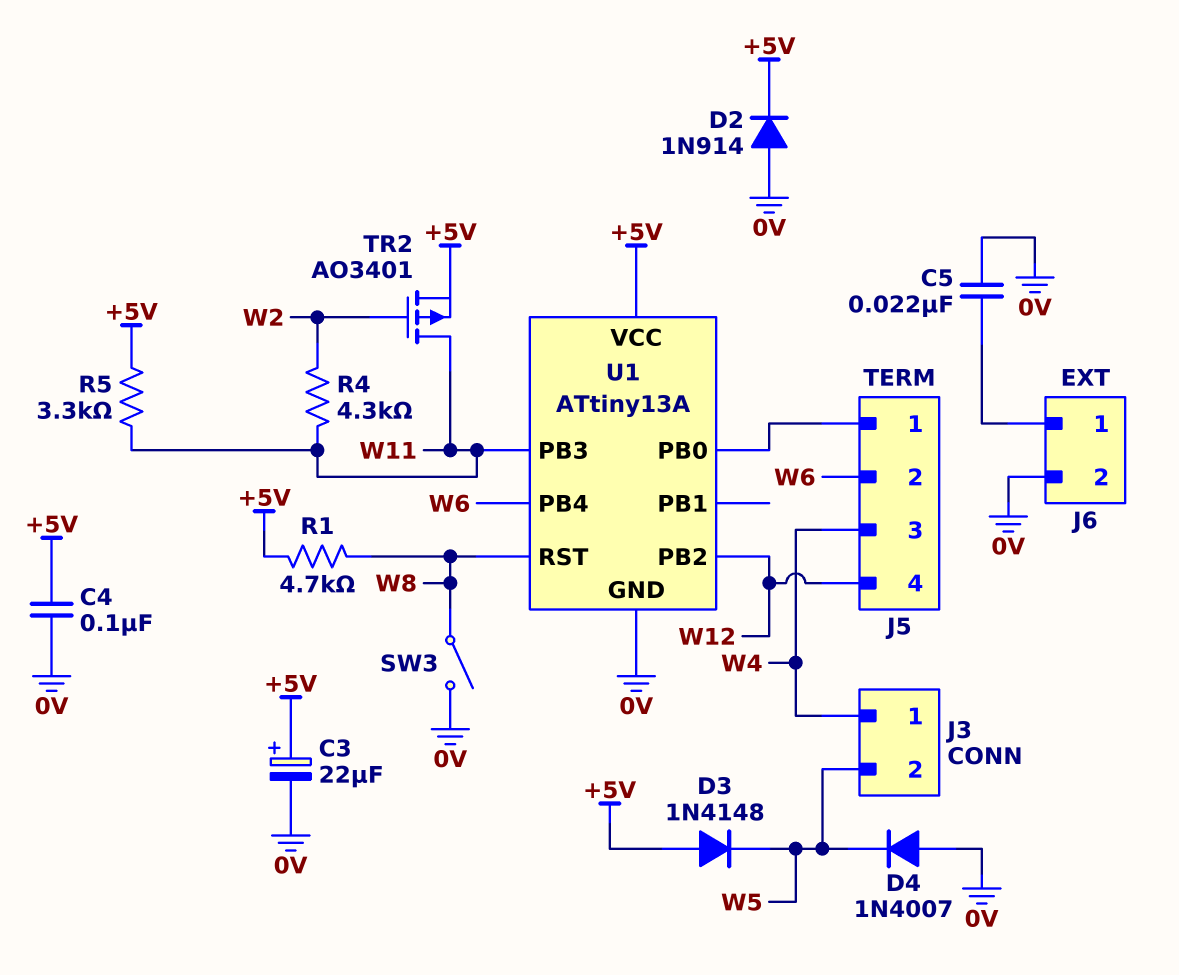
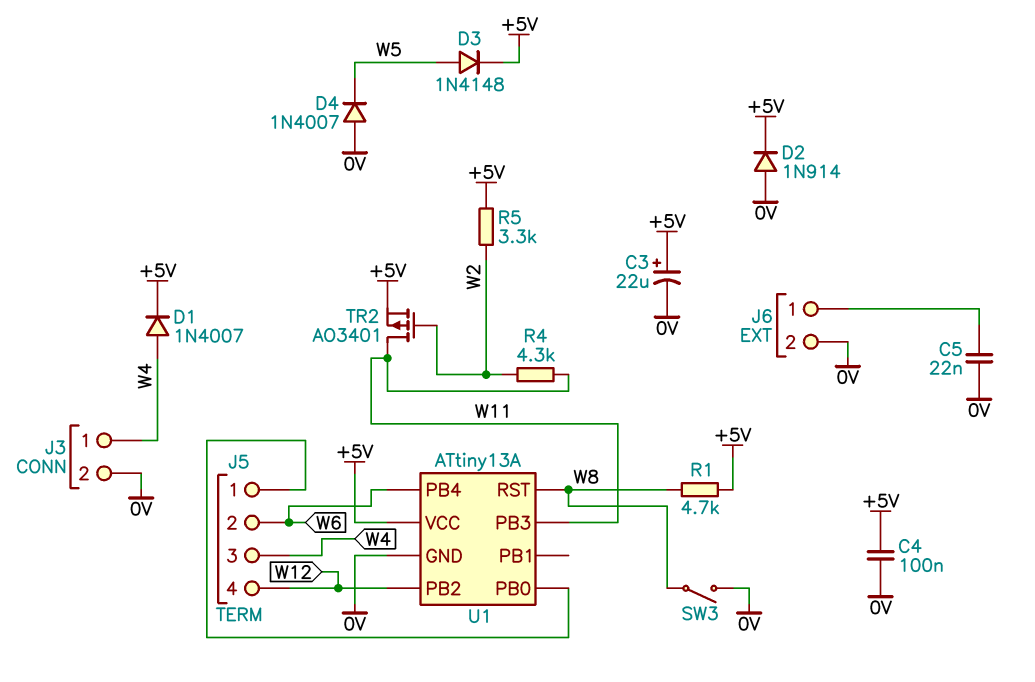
D1: none -> diode 1N4007 (A W4, K +5V)
D3: diode 1N4148 (A +5V, K W5) -> diode 1N4148 (A W5, K +5V)
J3 pin 2: W5 -> 0V
R5: 3.3k (+5V, W11) -> 3.3k (+5V, W2)

